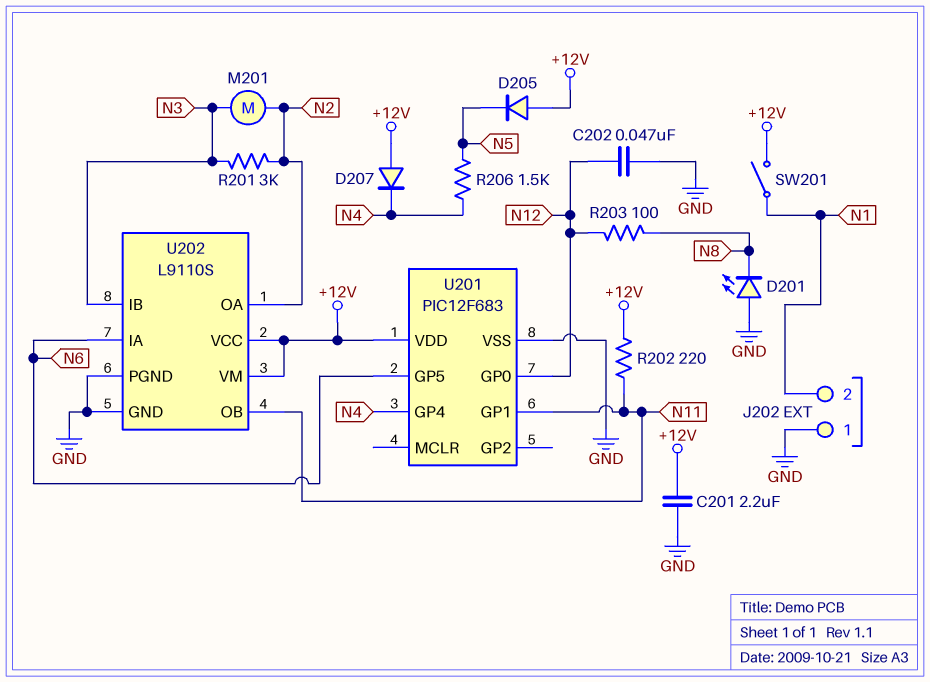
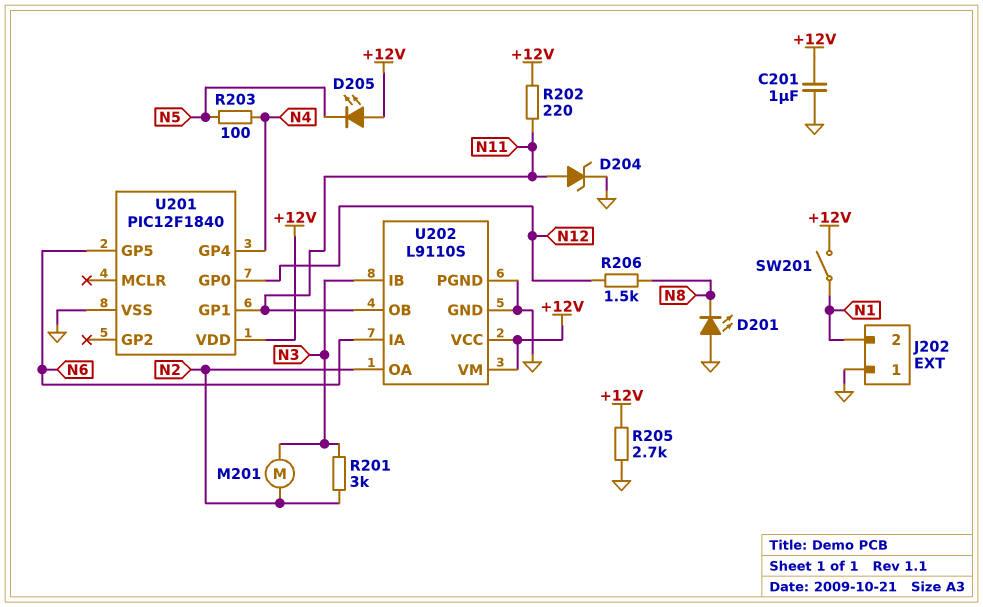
C201: 2.2uF (+12V, GND) -> 1uF (+12V, GND)
C202: 47nF (GND, N12) -> none
D204: none -> zener (A N11, K GND)
D205: diode (A +12V, K N5) -> LED (A +12V, K N5)
D207: diode (A +12V, K N4) -> none
R203: 100 (N8, N12) -> 100 (N4, N5)
R205: none -> 2.7k (+12V, GND)
R206: 1.5k (N4, N5) -> 1.5k (N8, N12)
U201: PIC12F683 -> PIC12F1840

